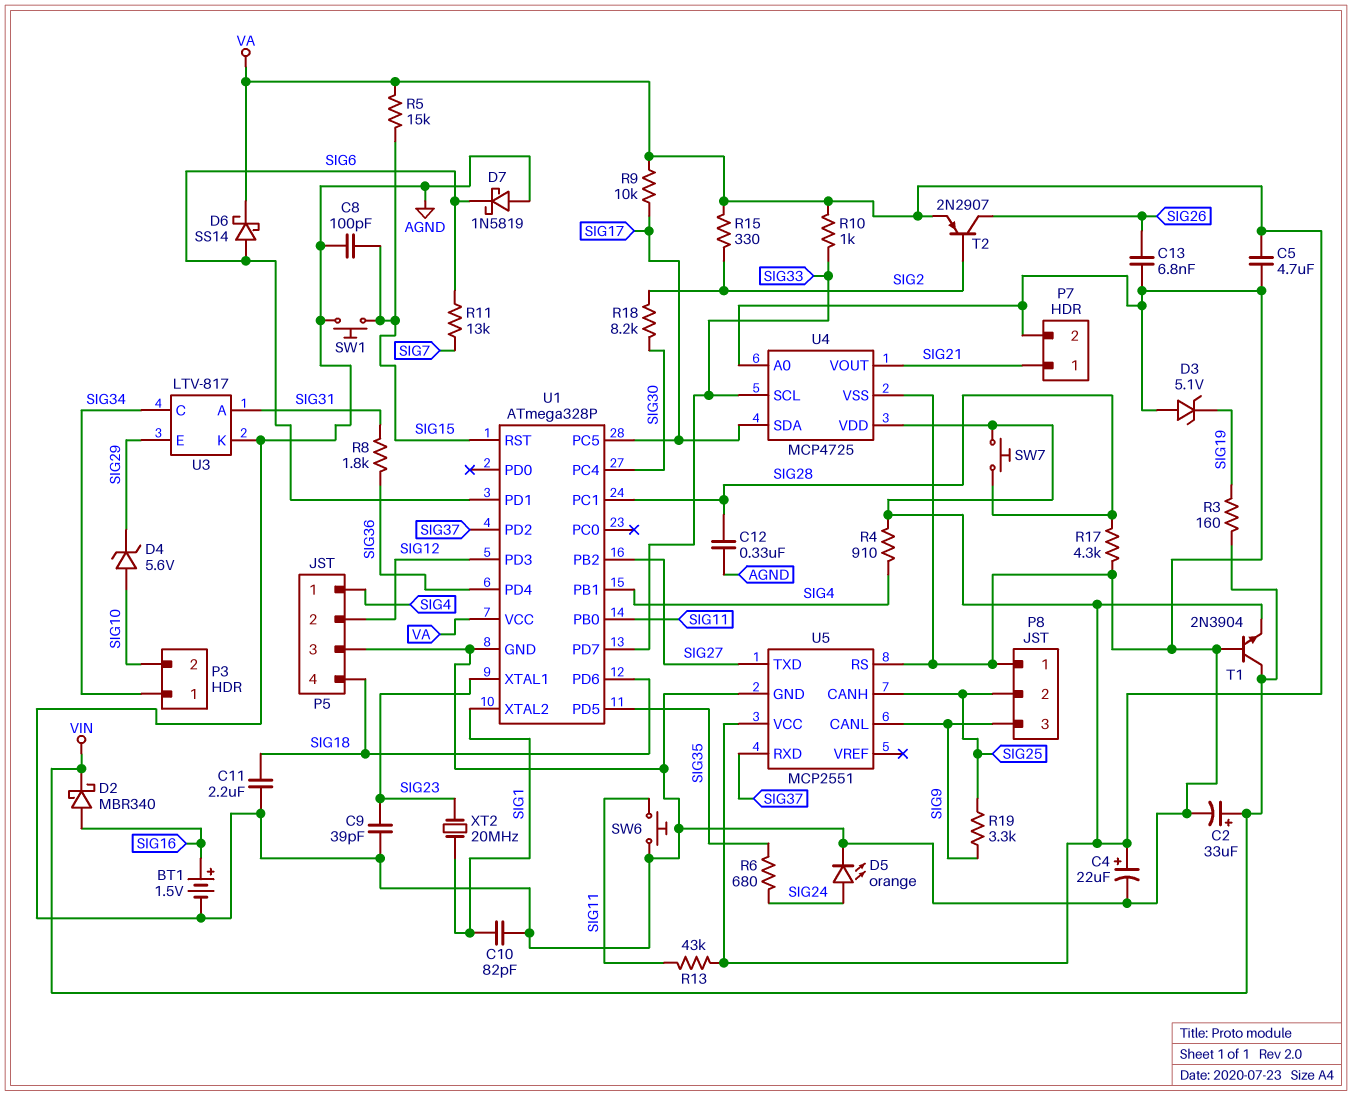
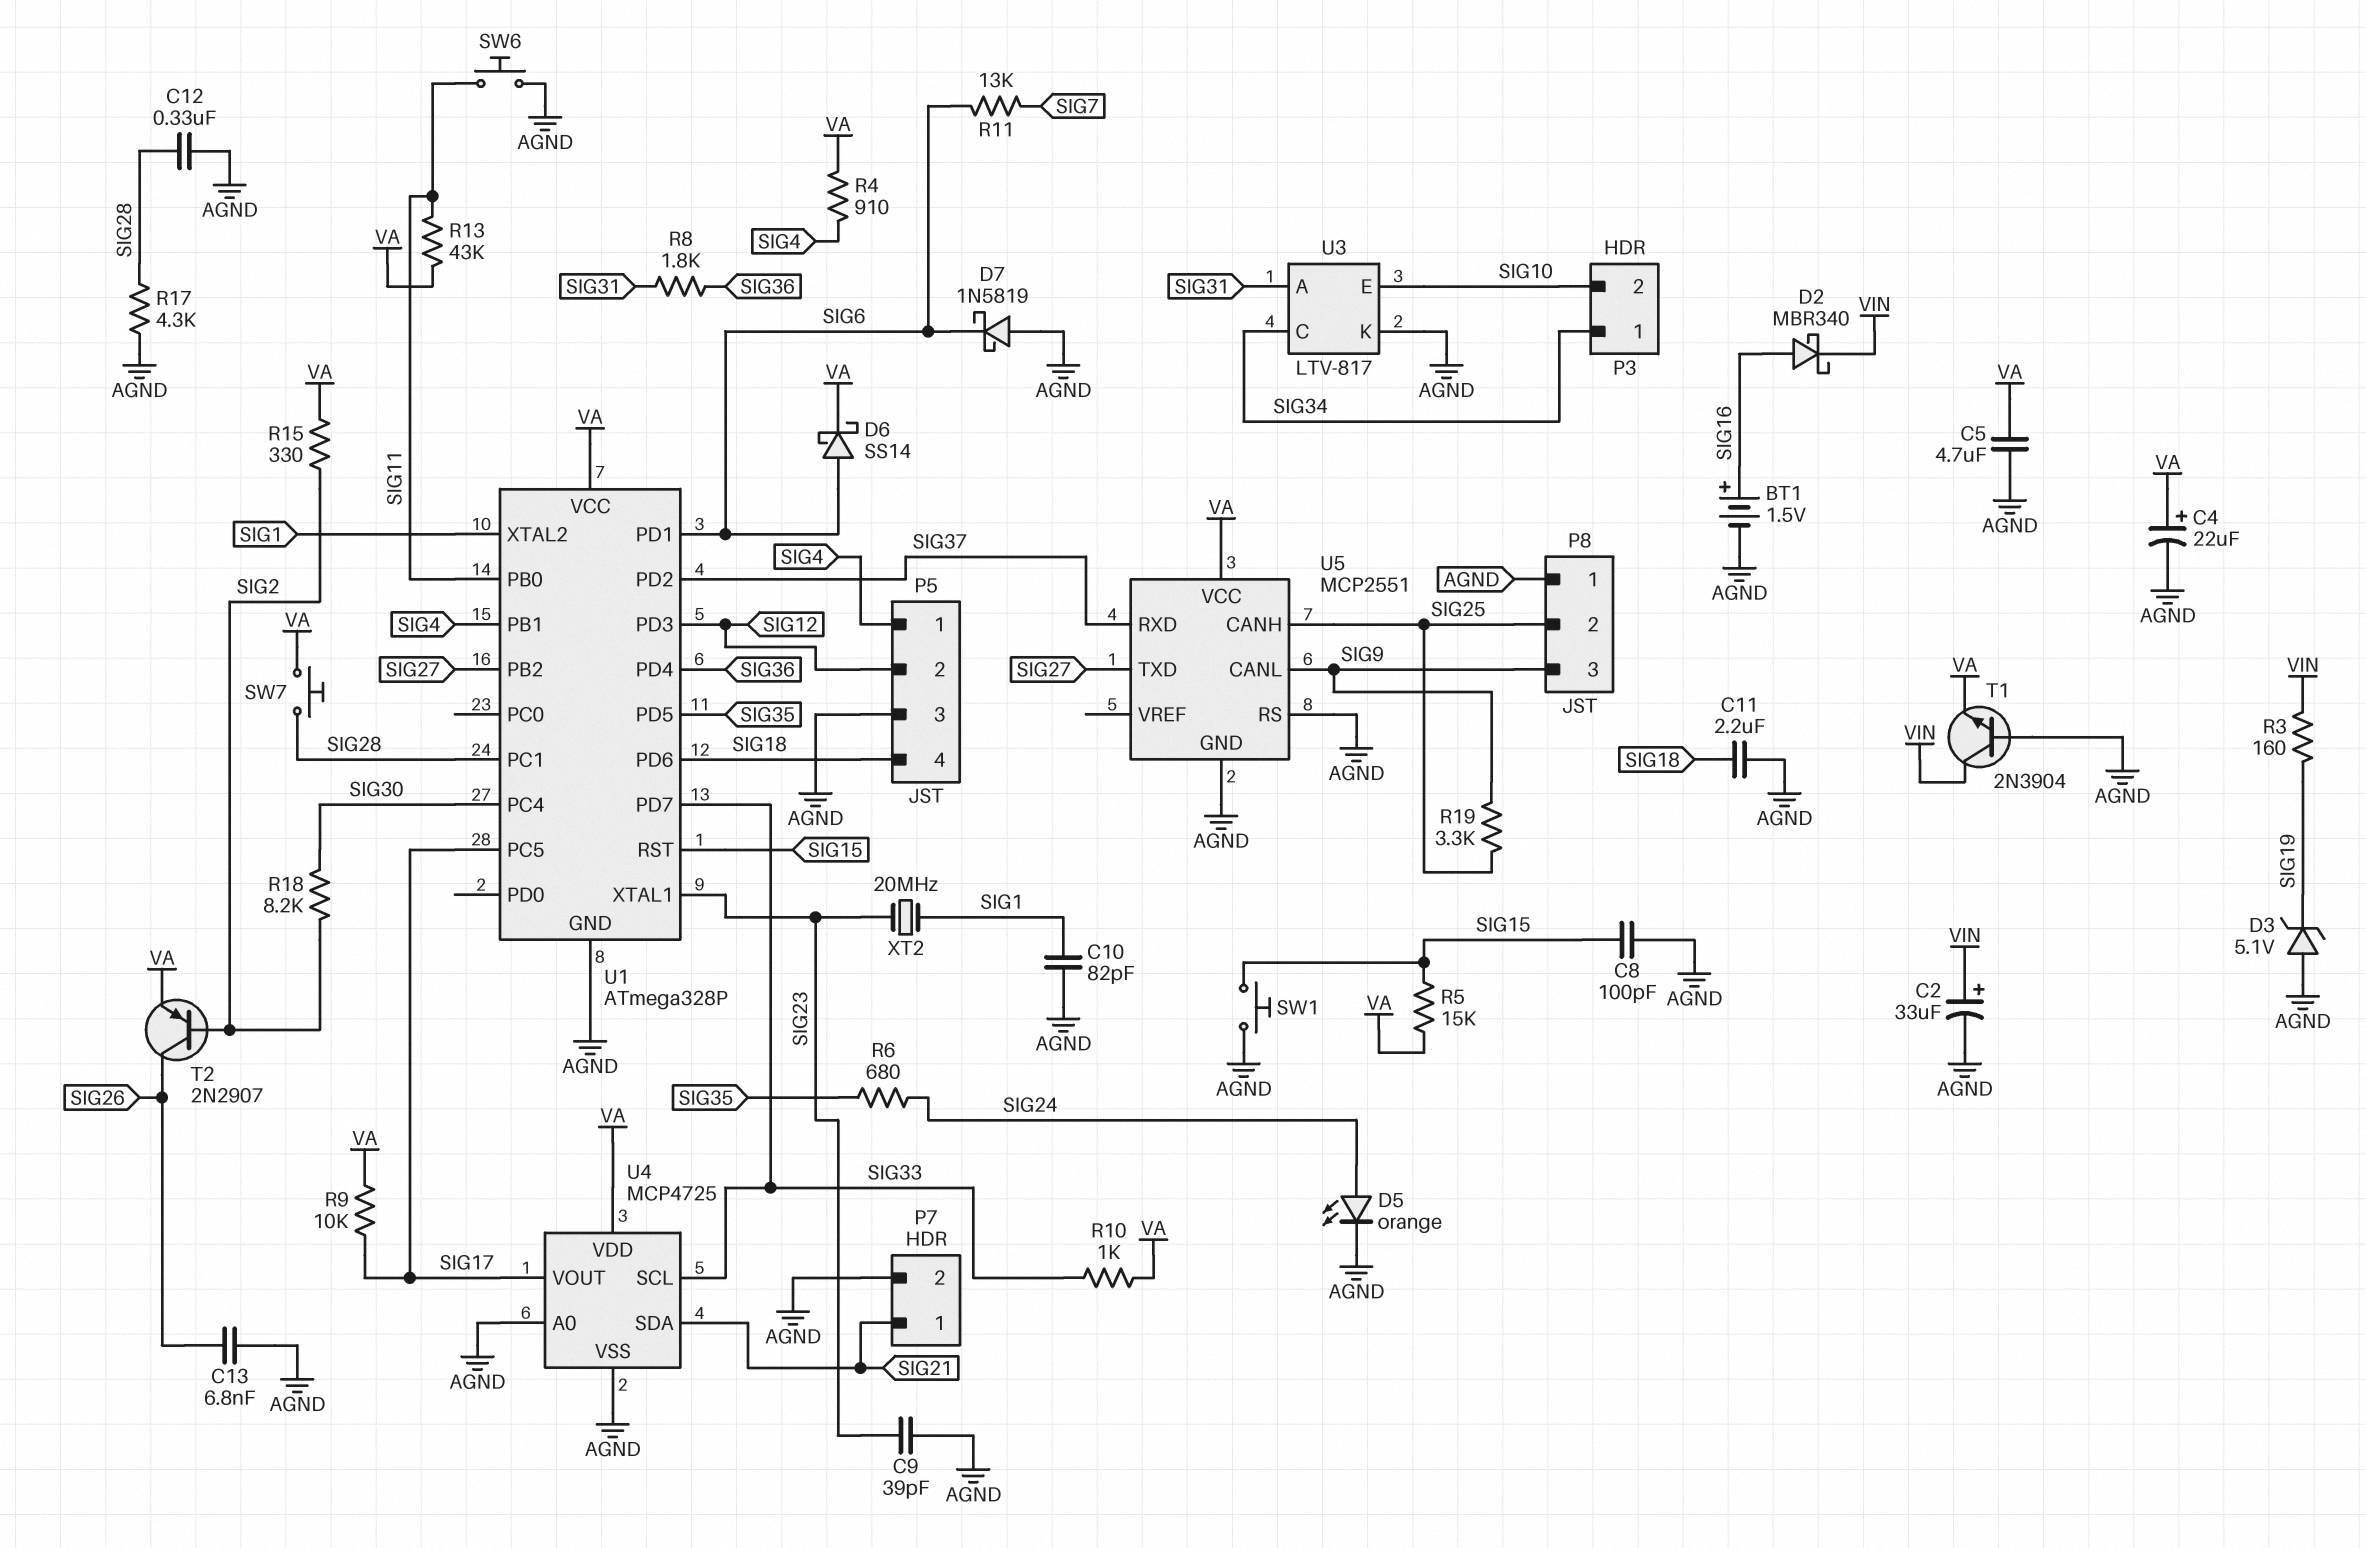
D4: zener 5.6V (A SIG10, K SIG29) -> none
U3 pin E: SIG29 -> SIG10
U4 pin SDA: SIG17 -> SIG21
U4 pin VOUT: SIG21 -> SIG17

